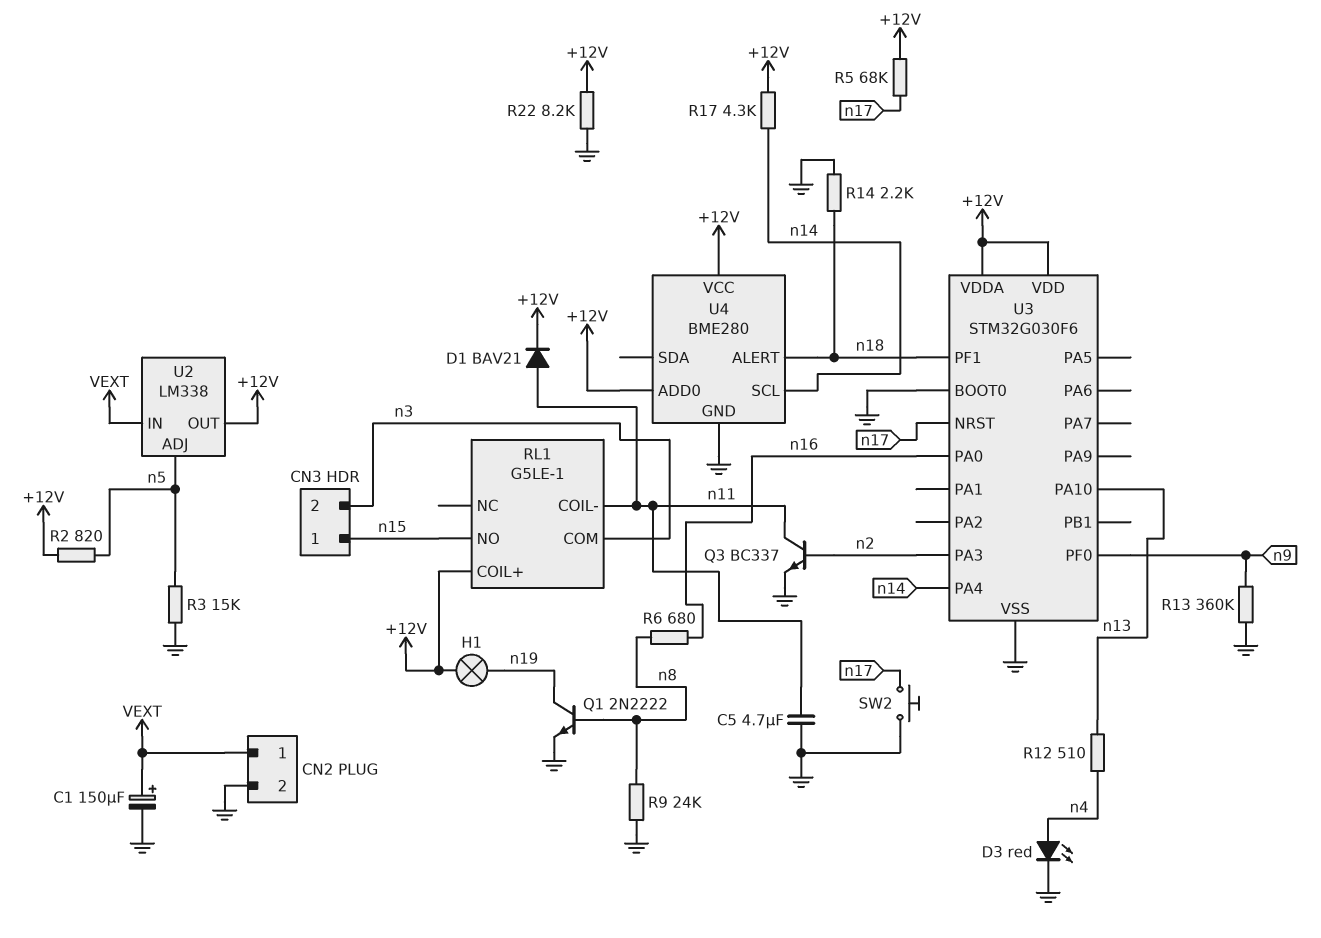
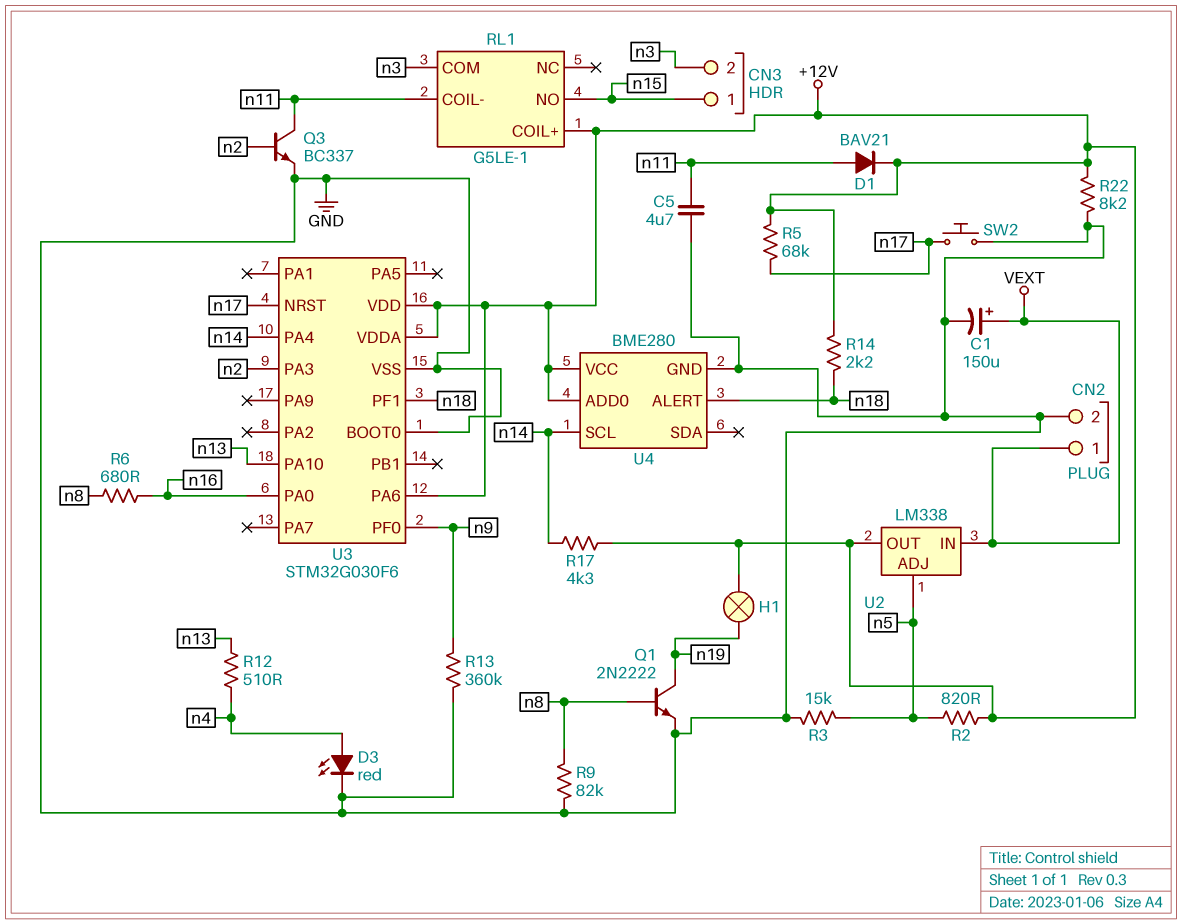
R9: 24k (GND, n8) -> 82k (GND, n8)
R14: 2.2k (GND, n18) -> 2.2k (+12V, n18)
U3 pin PA6: none -> +12V

